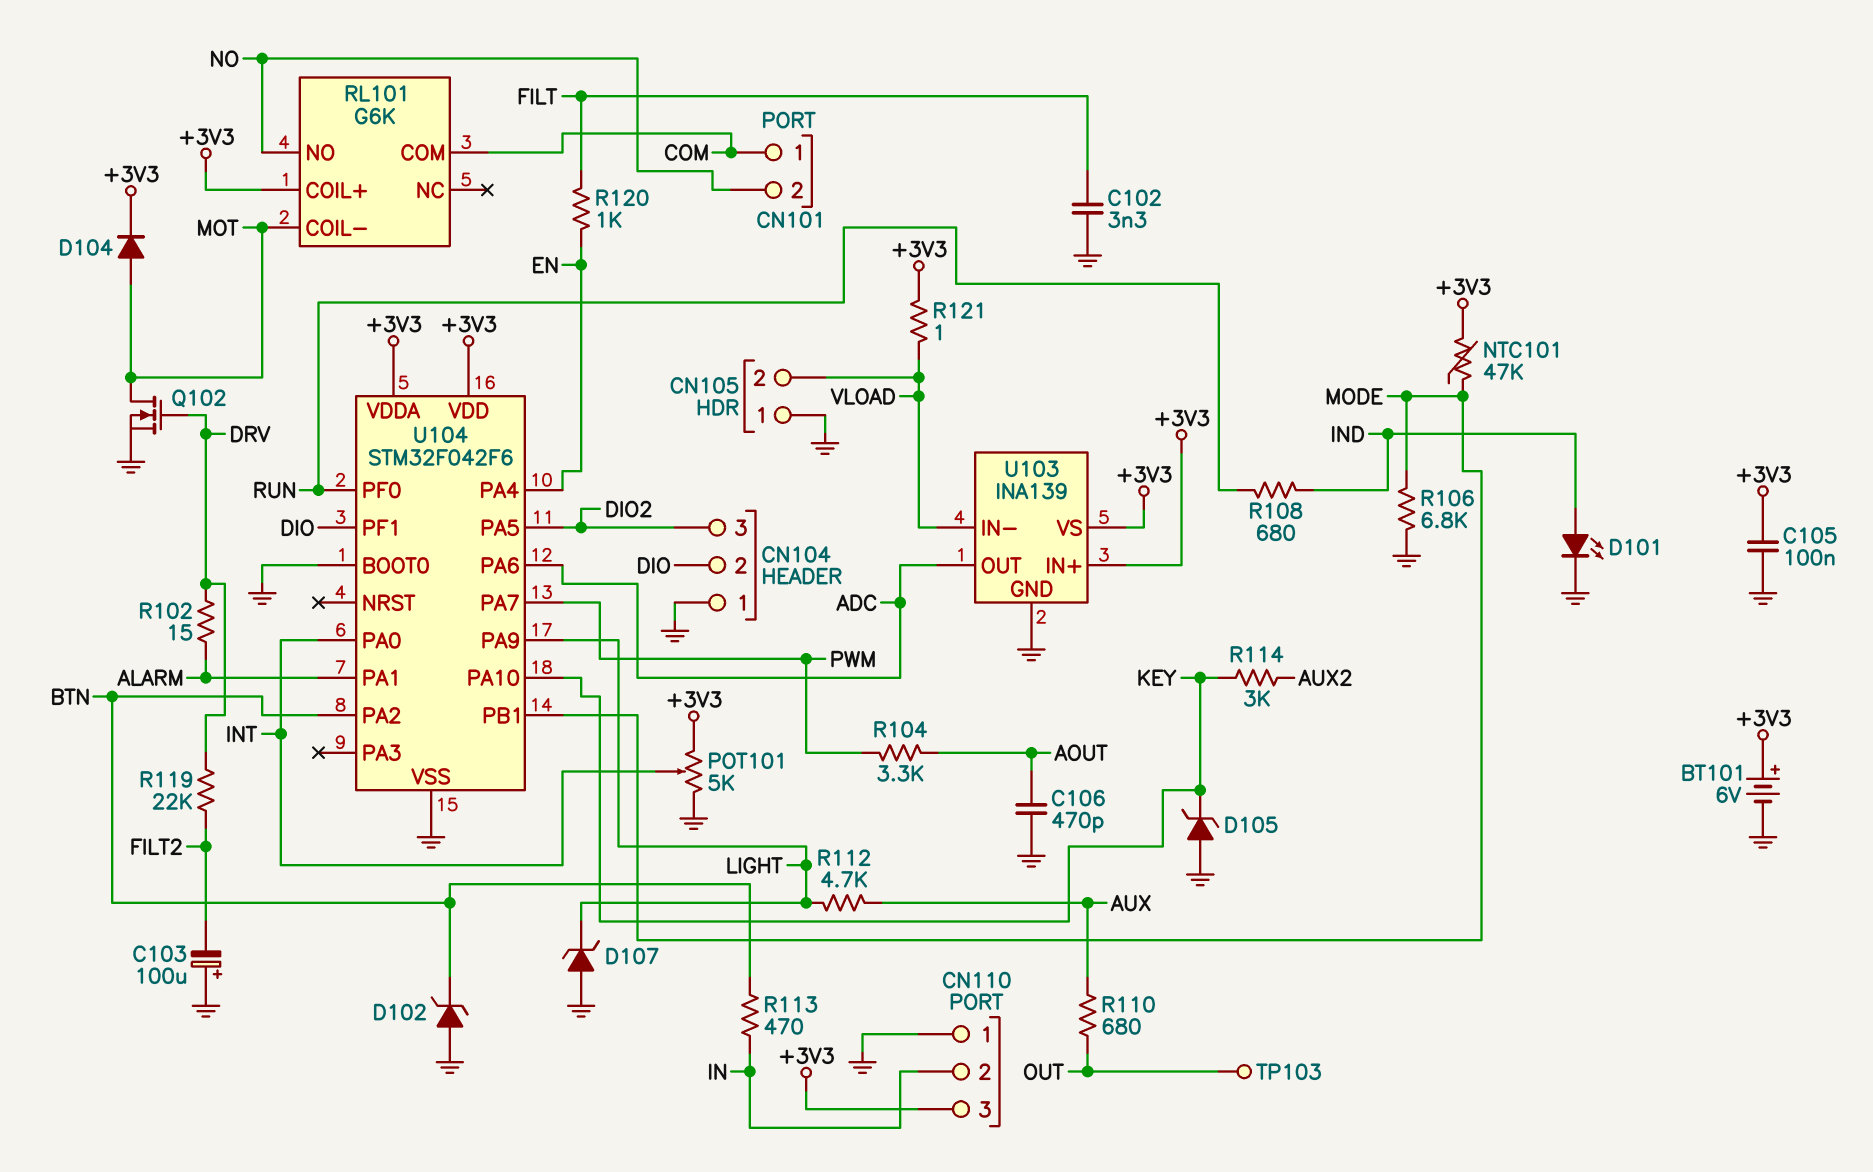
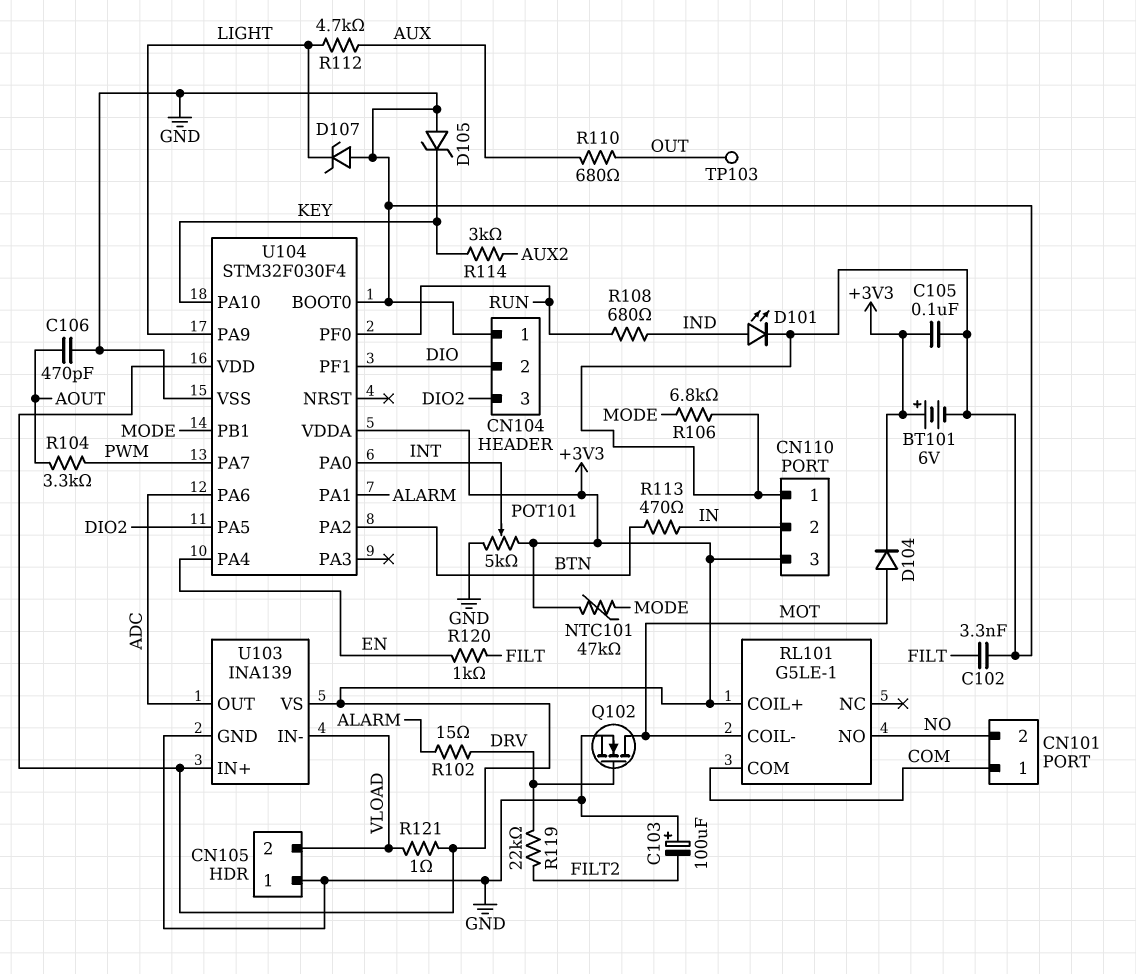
D102: zener (A GND, K BTN) -> none
RL101: G6K -> G5LE-1
U104: STM32F042F6 -> STM32F030F4

